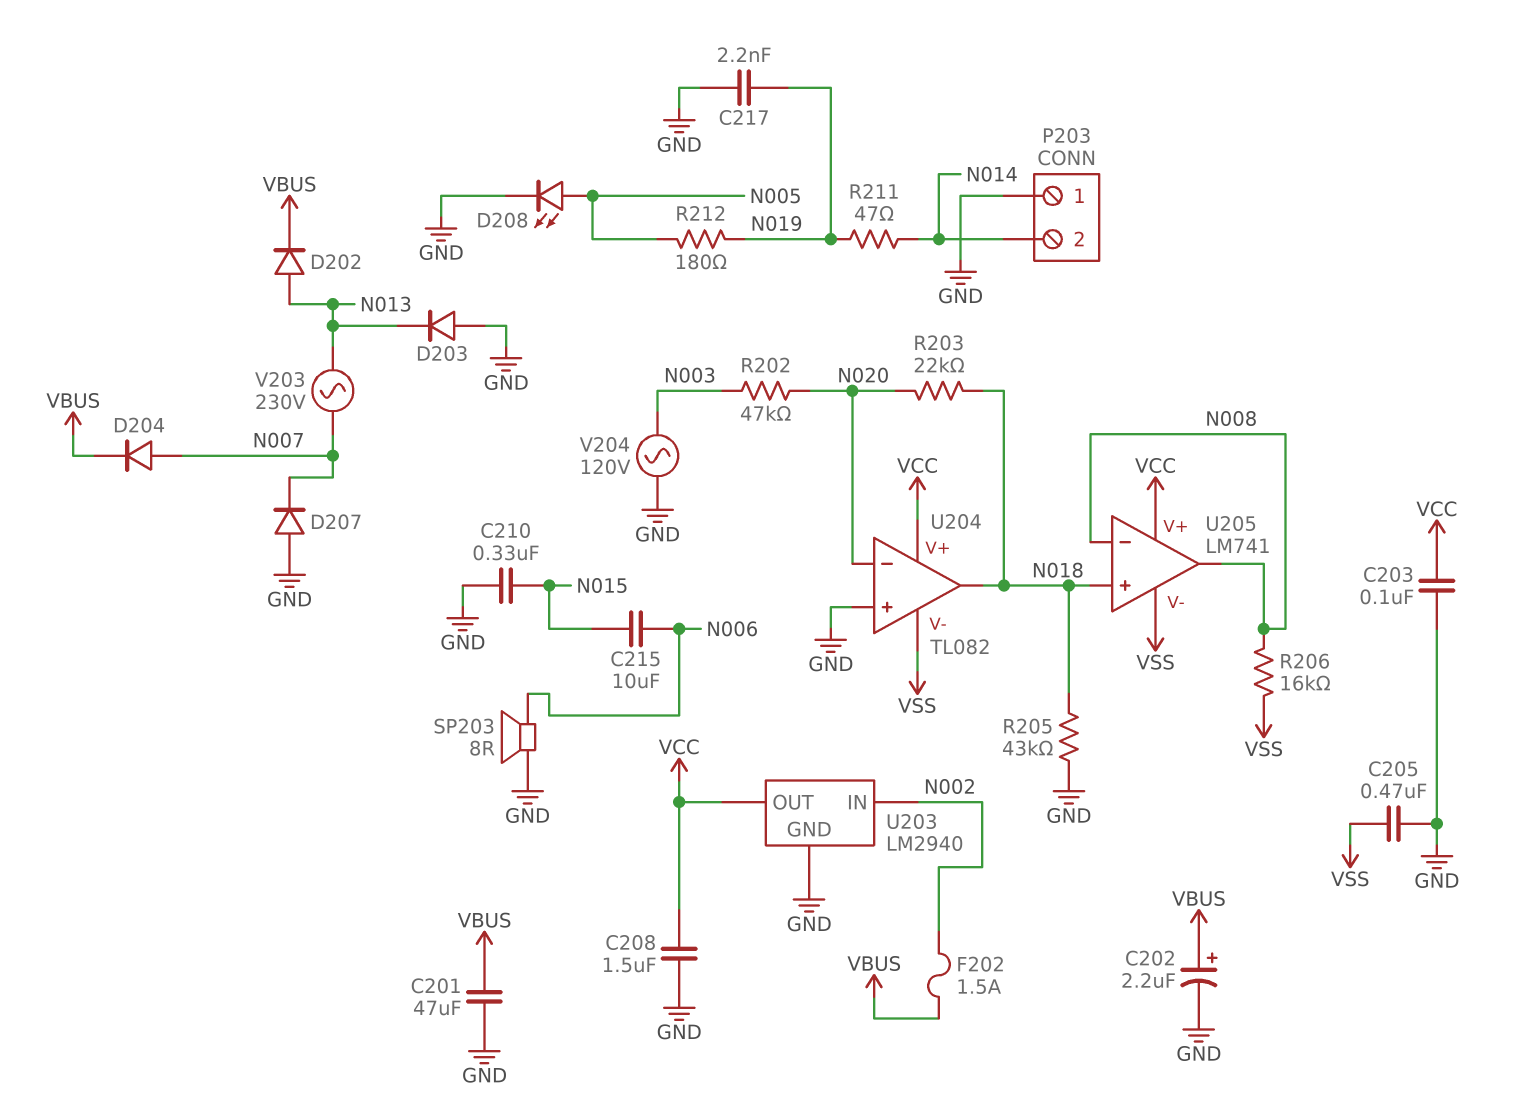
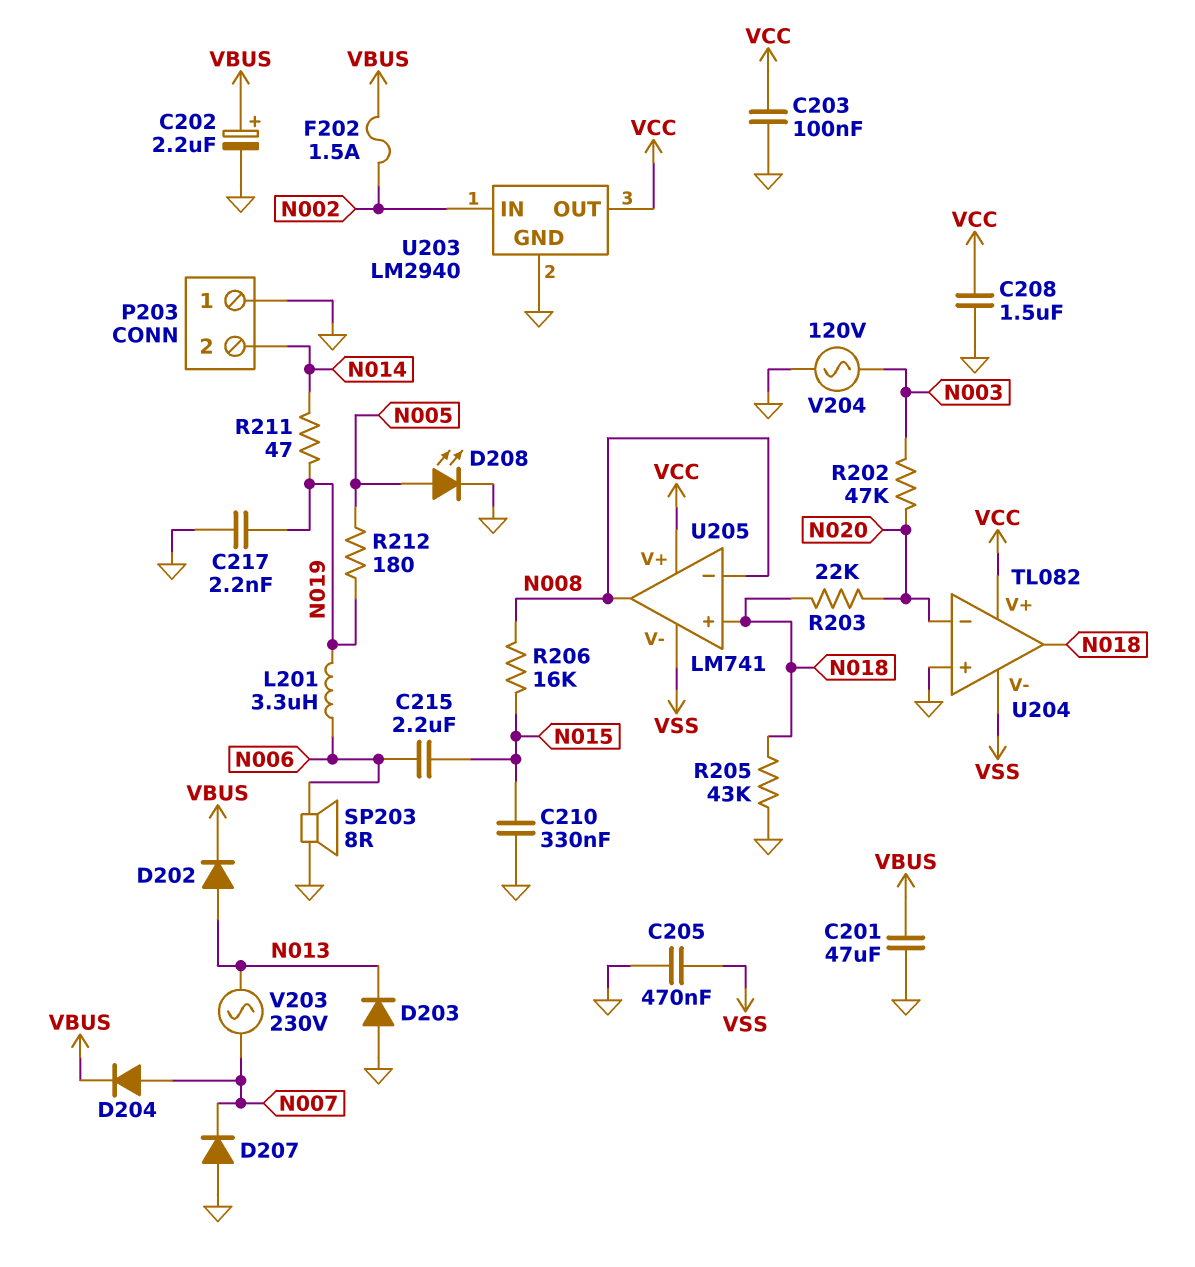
C215: 10uF (N006, N015) -> 2.2uF (N006, N015)
L201: none -> 3.3uH (N006, N019)
R206: 16k (N008, VSS) -> 16k (N008, N015)

